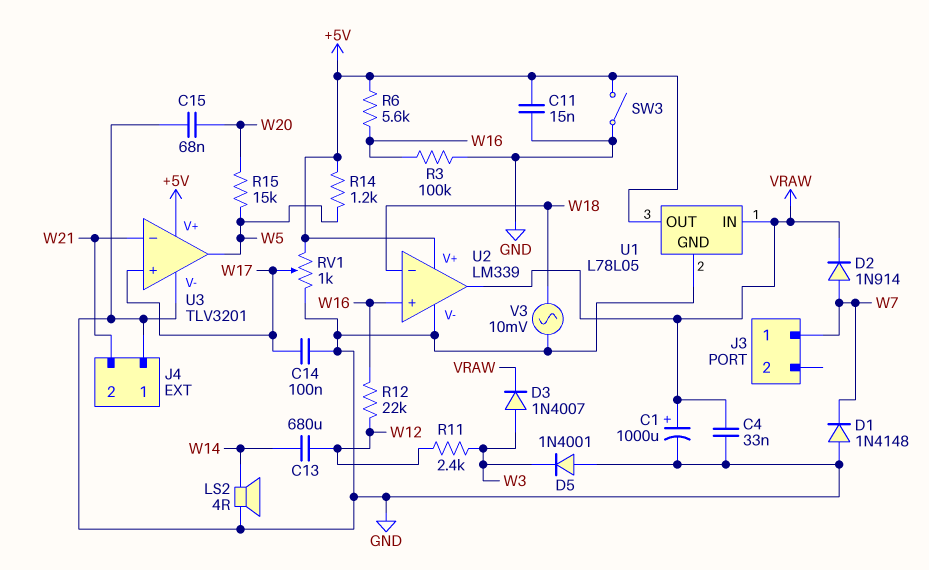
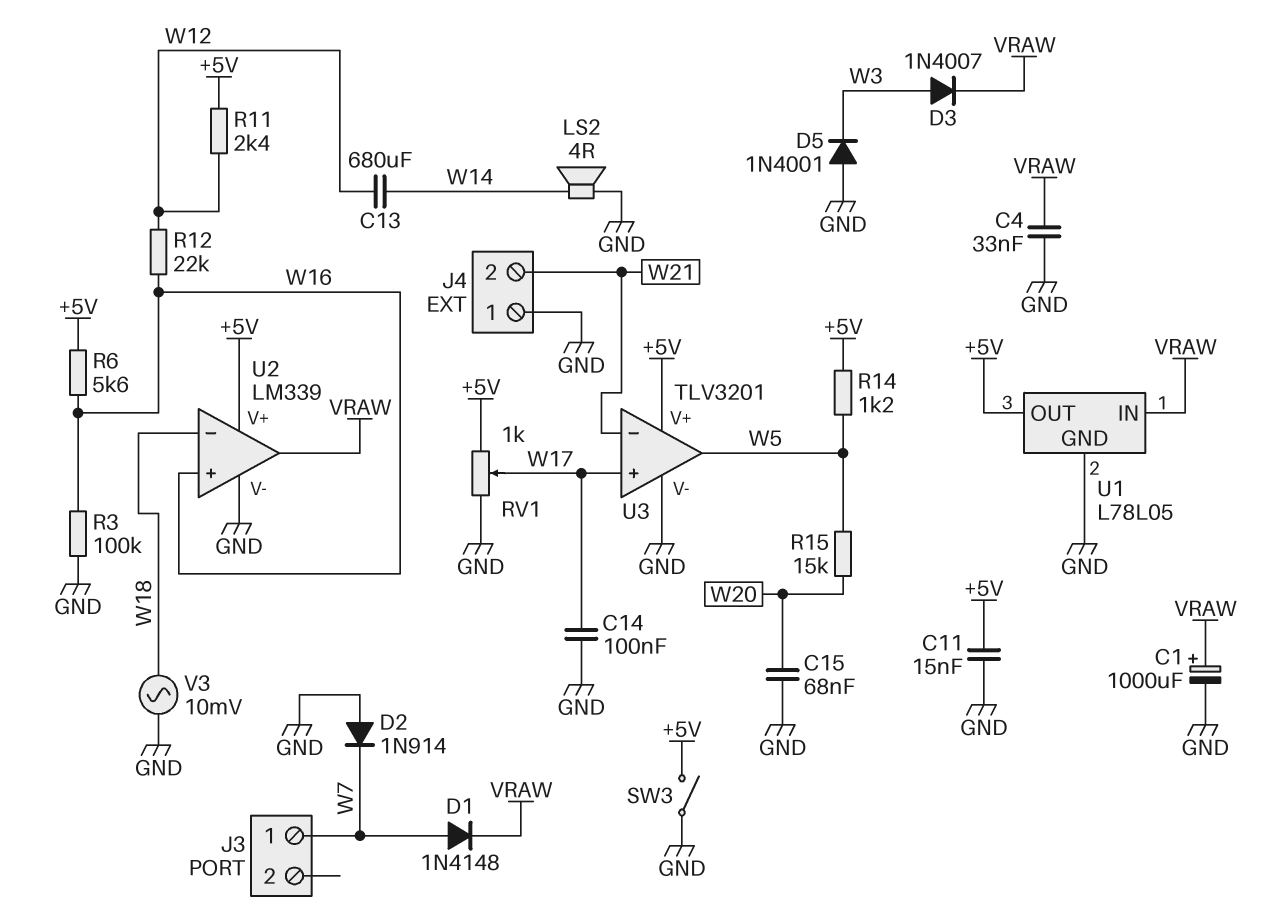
D1: diode 1N4148 (A GND, K W7) -> diode 1N4148 (A W7, K VRAW)
D2: diode 1N914 (A W7, K VRAW) -> diode 1N914 (A GND, K W7)
R11: 2.4k (W3, W12) -> 2.4k (+5V, W12)

